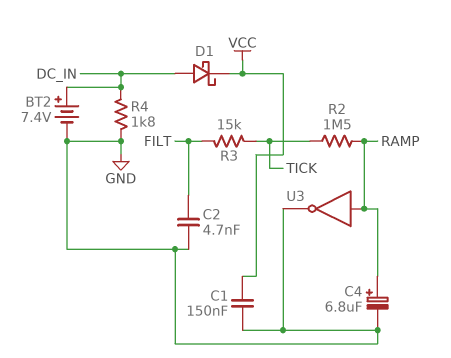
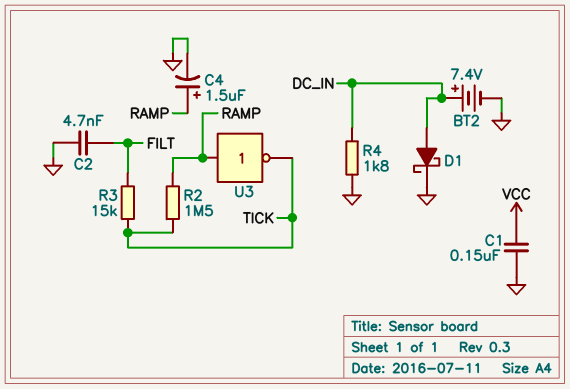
C4: 6.8uF (plus RAMP, minus GND) -> 1.5uF (plus RAMP, minus GND)
D1: schottky (A DC_IN, K VCC) -> schottky (A DC_IN, K GND)
U3: NOT (in RAMP, out GND) -> NOT (in RAMP, out TICK)

